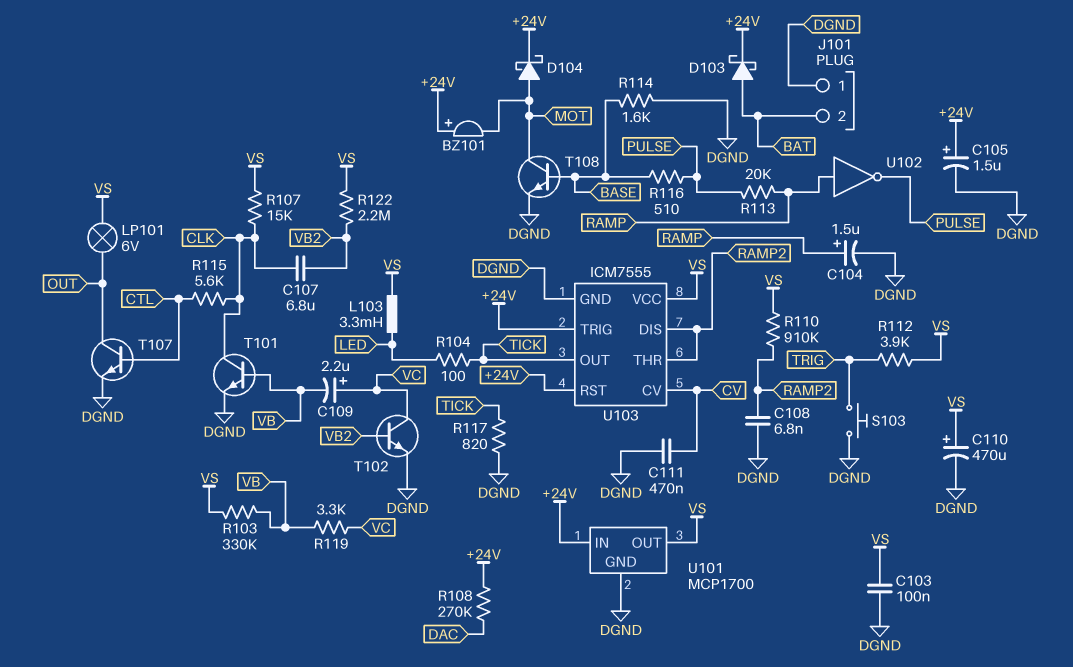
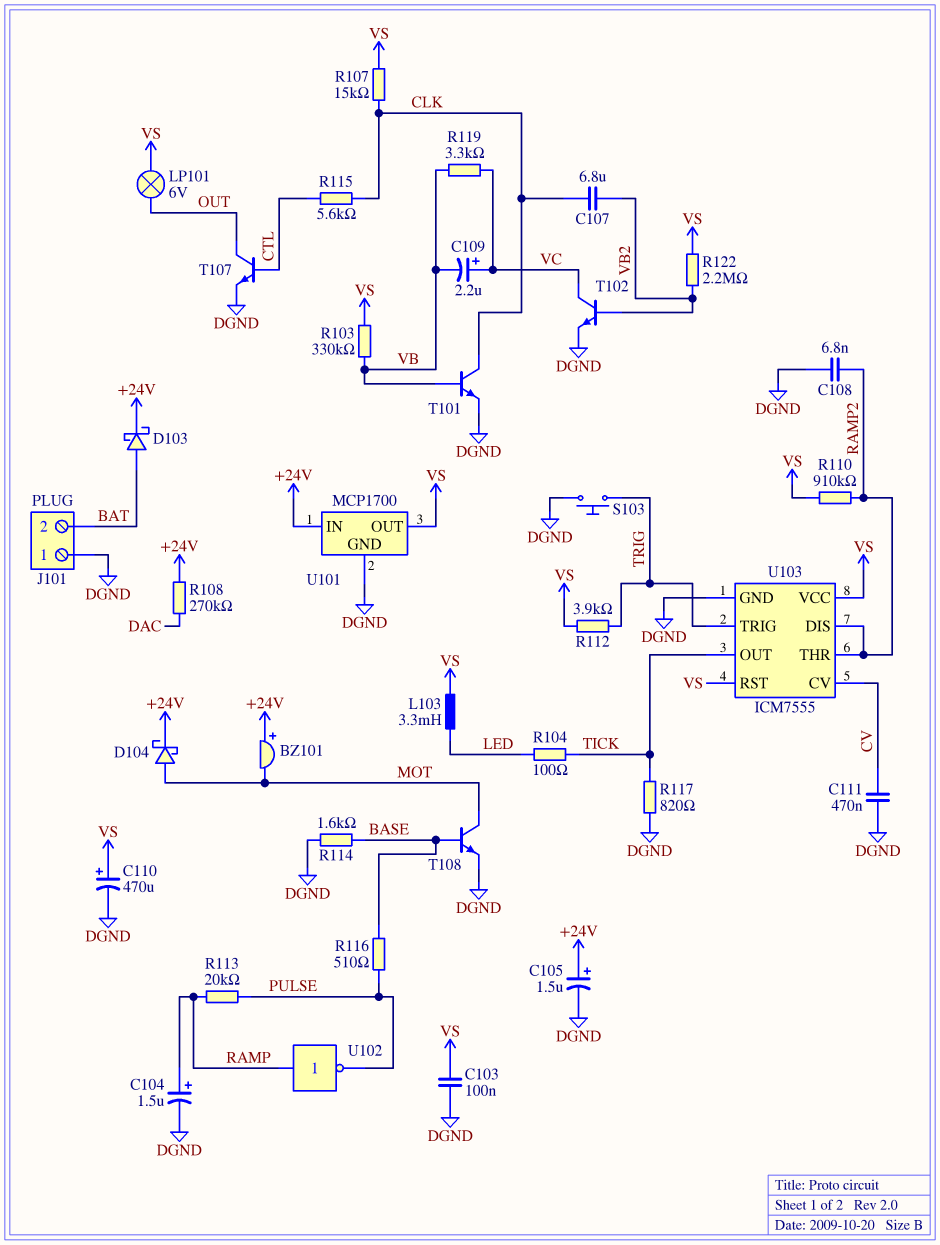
U103 pin RST: +24V -> VS
U103 pin TRIG: +24V -> TRIG

